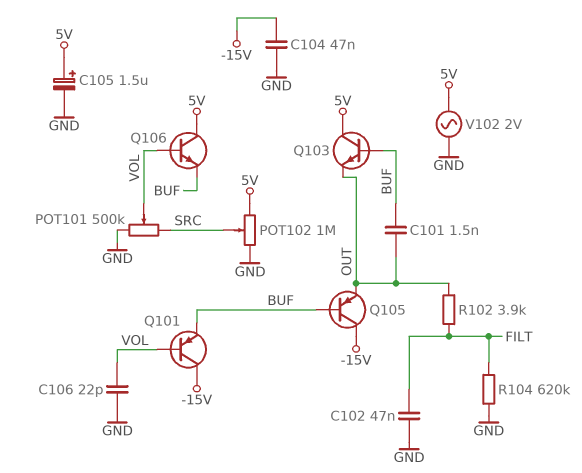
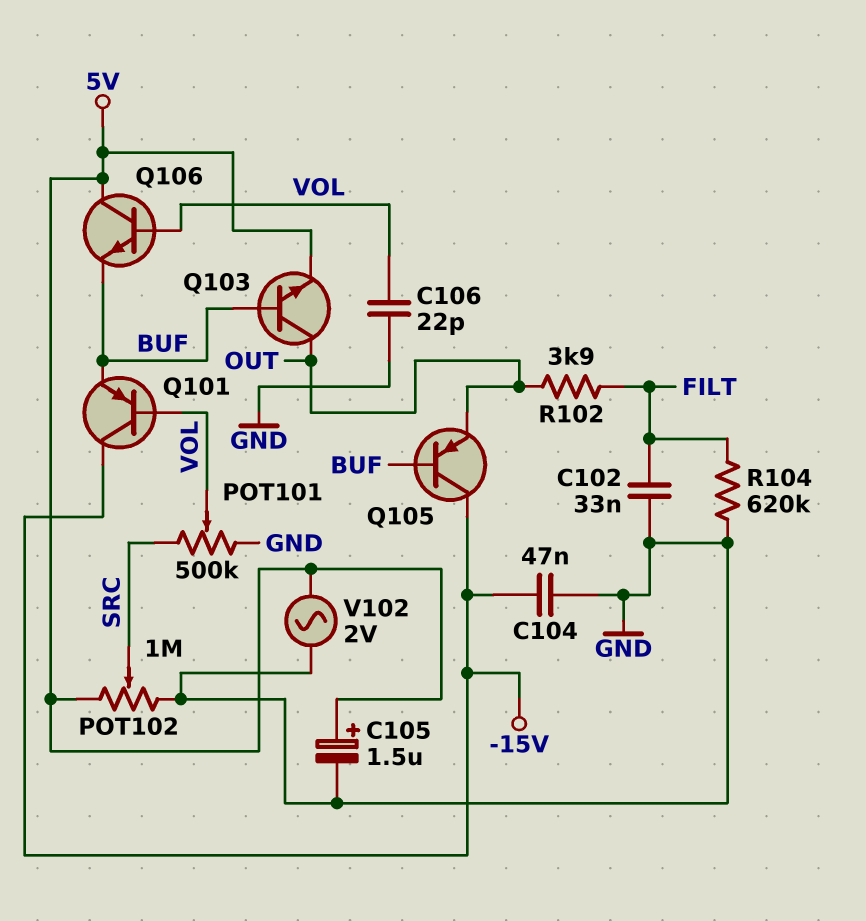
C101: 1.5nF (BUF, OUT) -> none
C102: 47nF (FILT, GND) -> 33nF (FILT, GND)
Q103: NPN (B BUF, C 5V, E OUT) -> NPN (B BUF, C OUT, E 5V)

